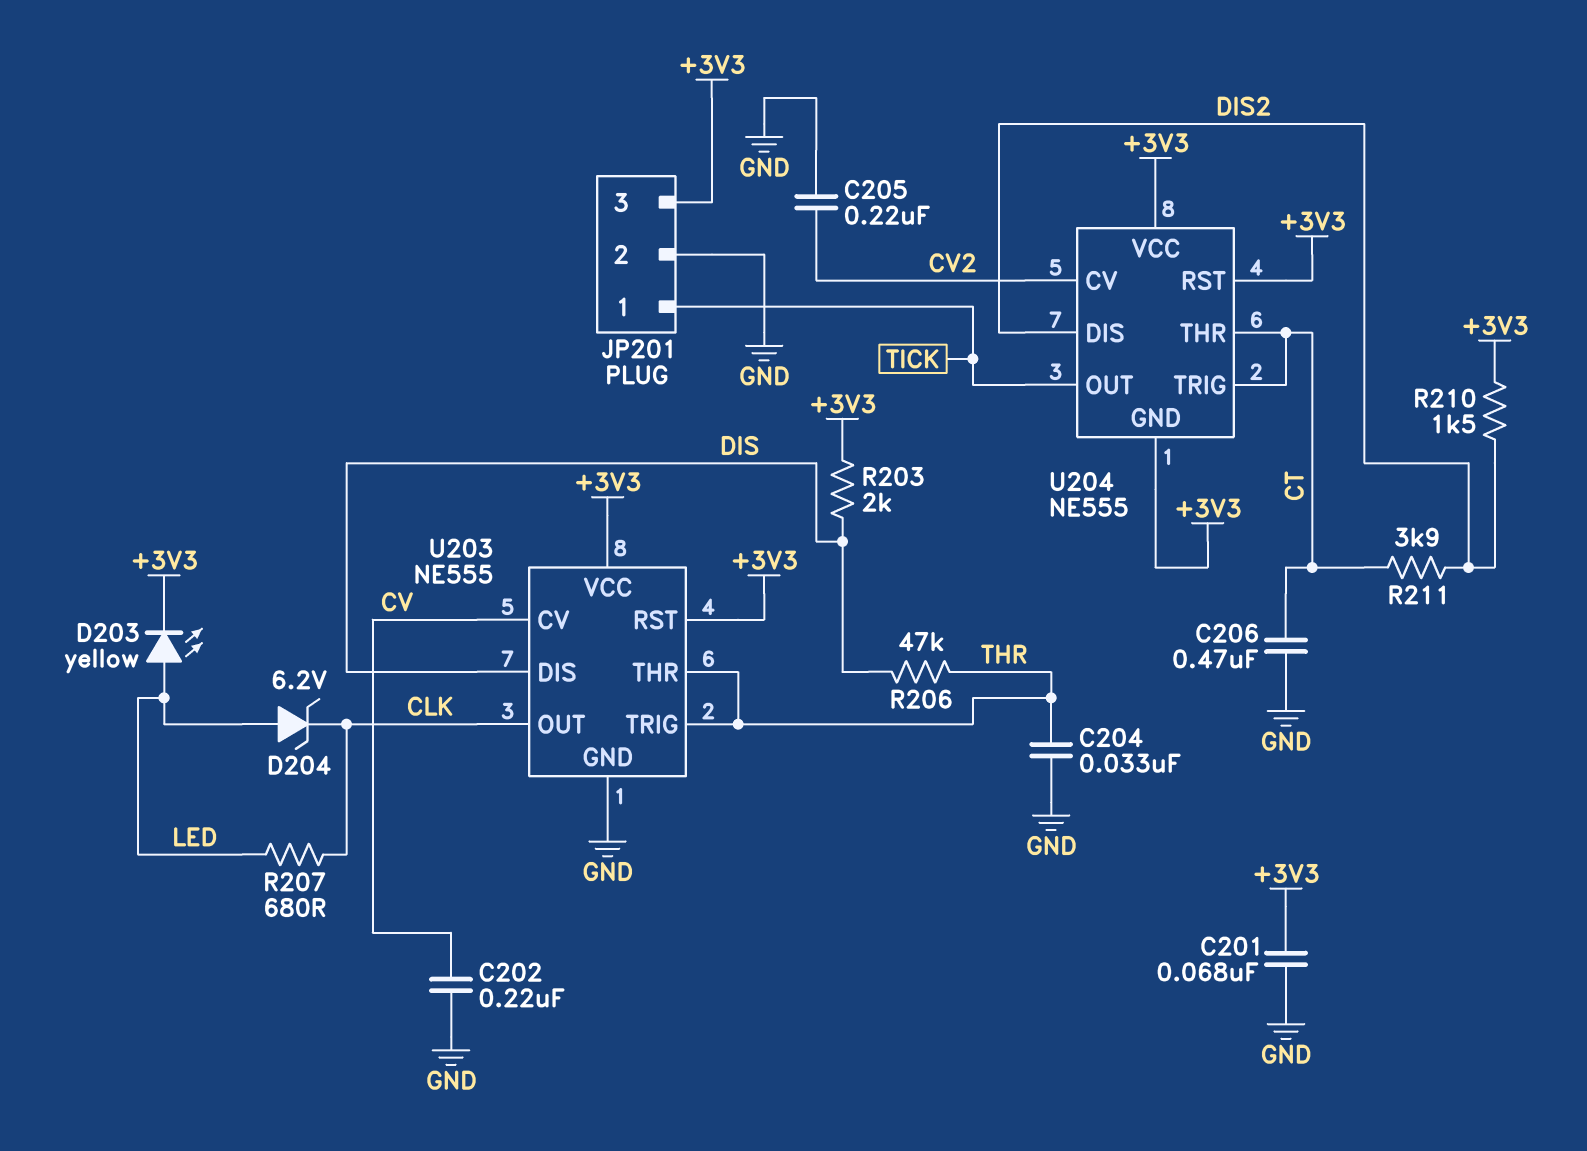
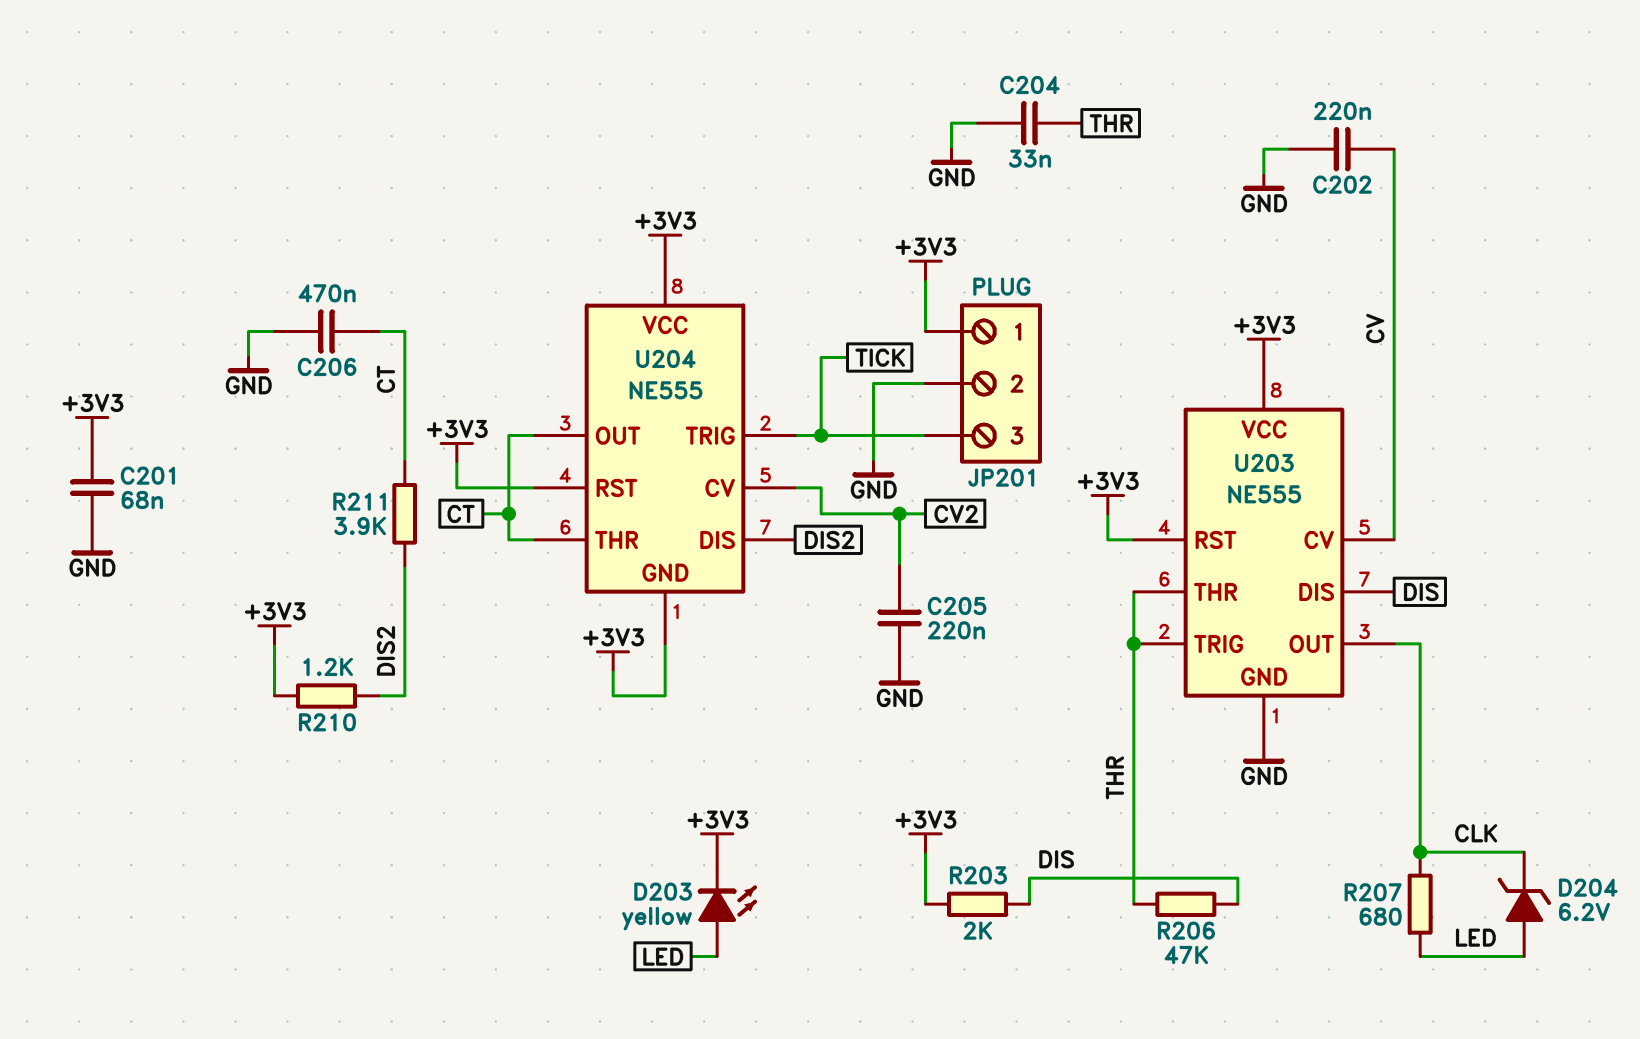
JP201 pin 1: TICK -> +3V3
JP201 pin 3: +3V3 -> TICK
R210: 1.5k (+3V3, DIS2) -> 1.2k (+3V3, DIS2)
U204 pin OUT: TICK -> CT
U204 pin TRIG: CT -> TICK

